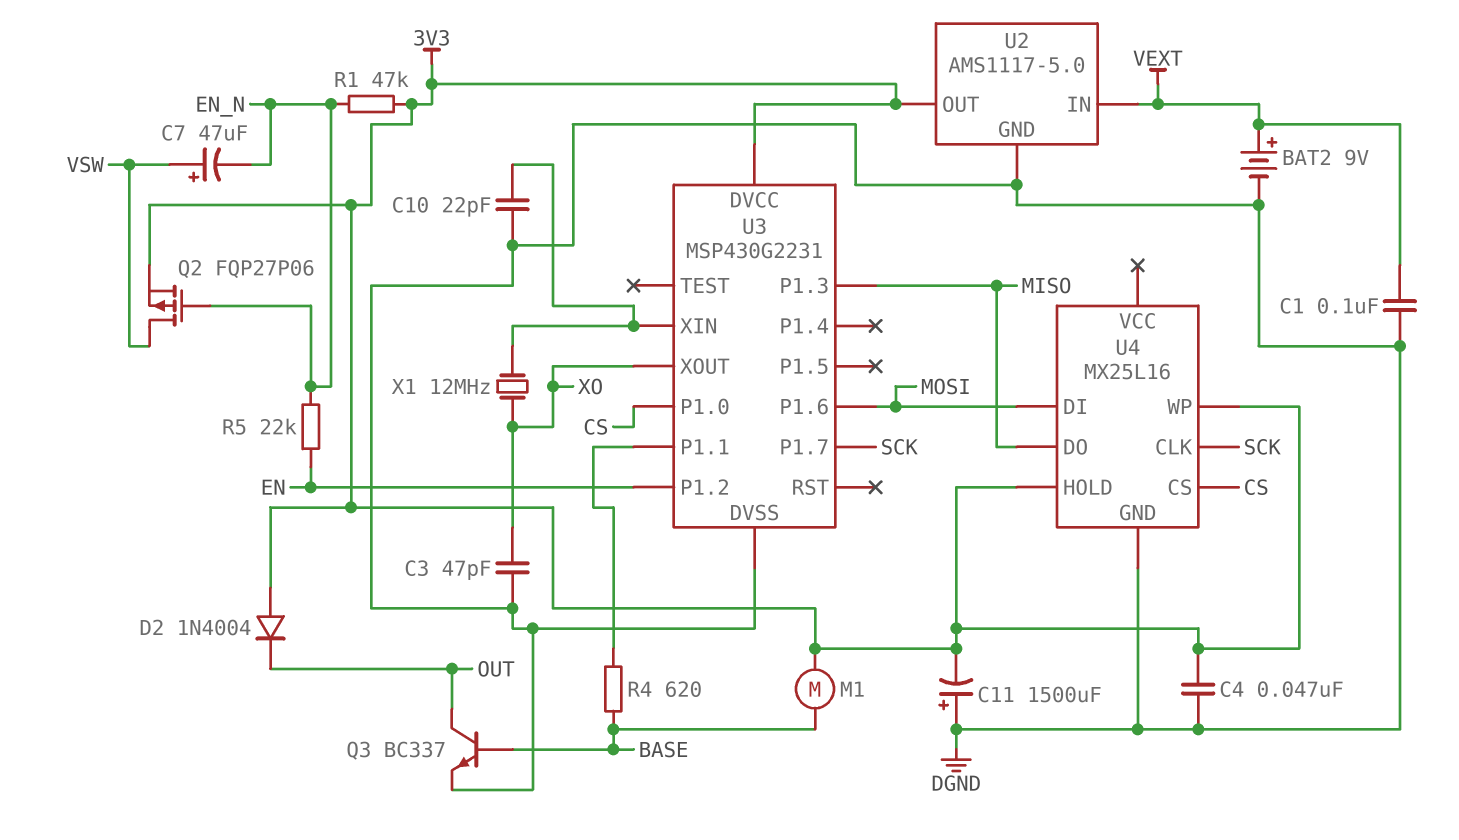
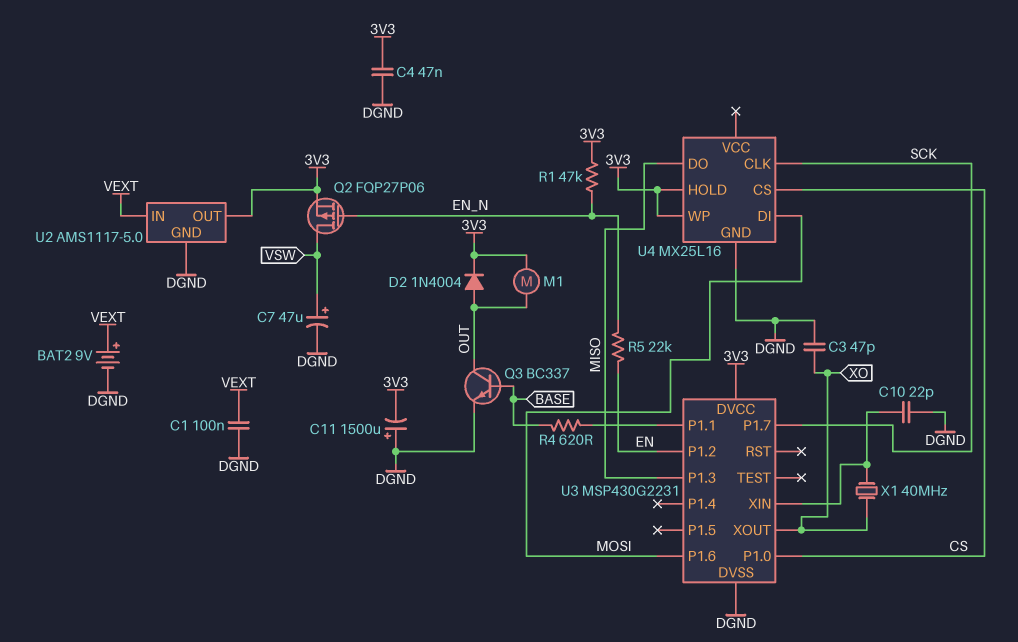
C7: 47uF (plus VSW, minus EN_N) -> 47uF (plus VSW, minus DGND)
D2: diode 1N4004 (A 3V3, K OUT) -> diode 1N4004 (A OUT, K 3V3)
M1: motor (3V3, BASE) -> motor (3V3, OUT)
X1: 12MHz (U3/XIN, XO) -> 40MHz (U3/XIN, XO)

